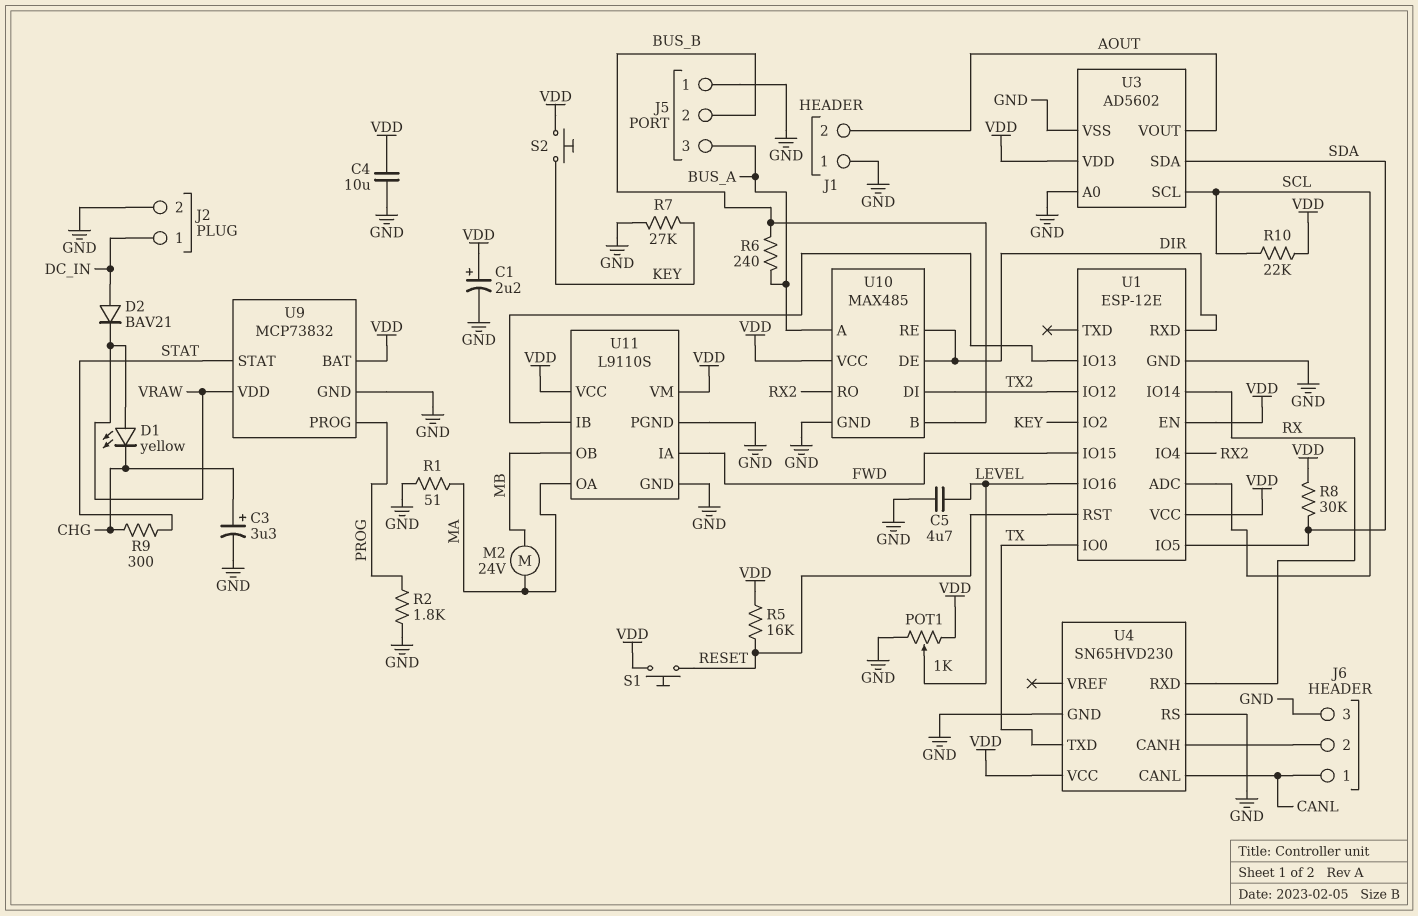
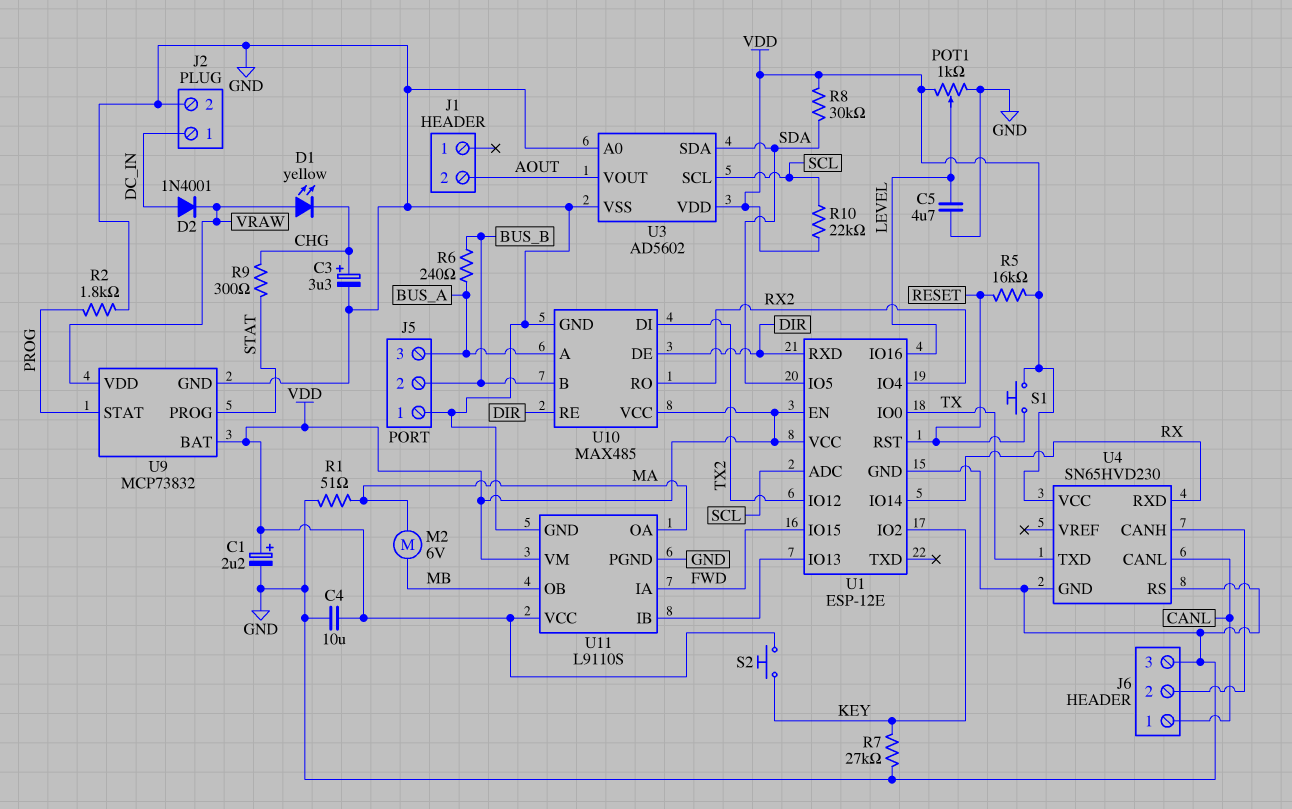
D2: diode BAV21 (A DC_IN, K VRAW) -> diode 1N4001 (A DC_IN, K VRAW)
J1 pin 1: GND -> none
M2: motor 24V (MA, MB) -> motor 6V (MA, MB)
U9 pin PROG: PROG -> STAT
U9 pin STAT: STAT -> PROG

